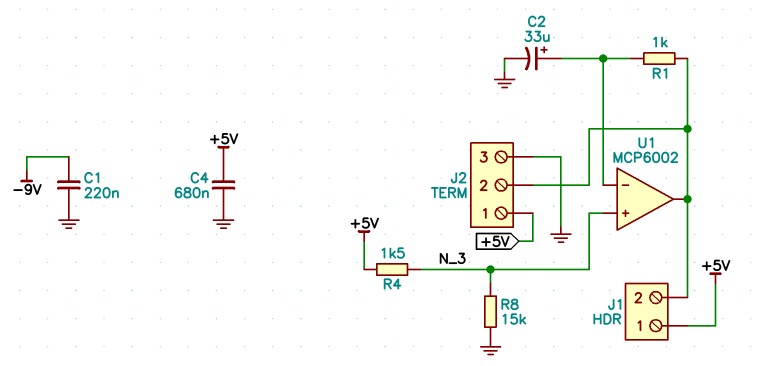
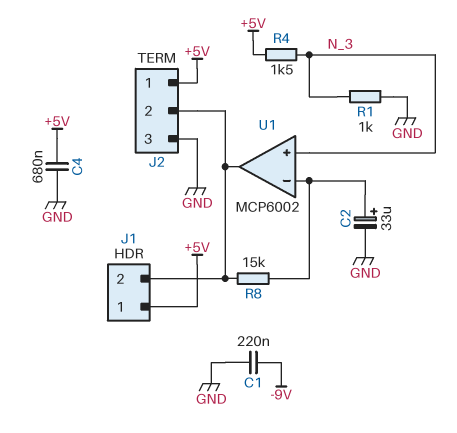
R1: 1k (J1/2, U1/in-) -> 1k (GND, N_3)
R8: 15k (GND, N_3) -> 15k (J1/2, U1/in-)

